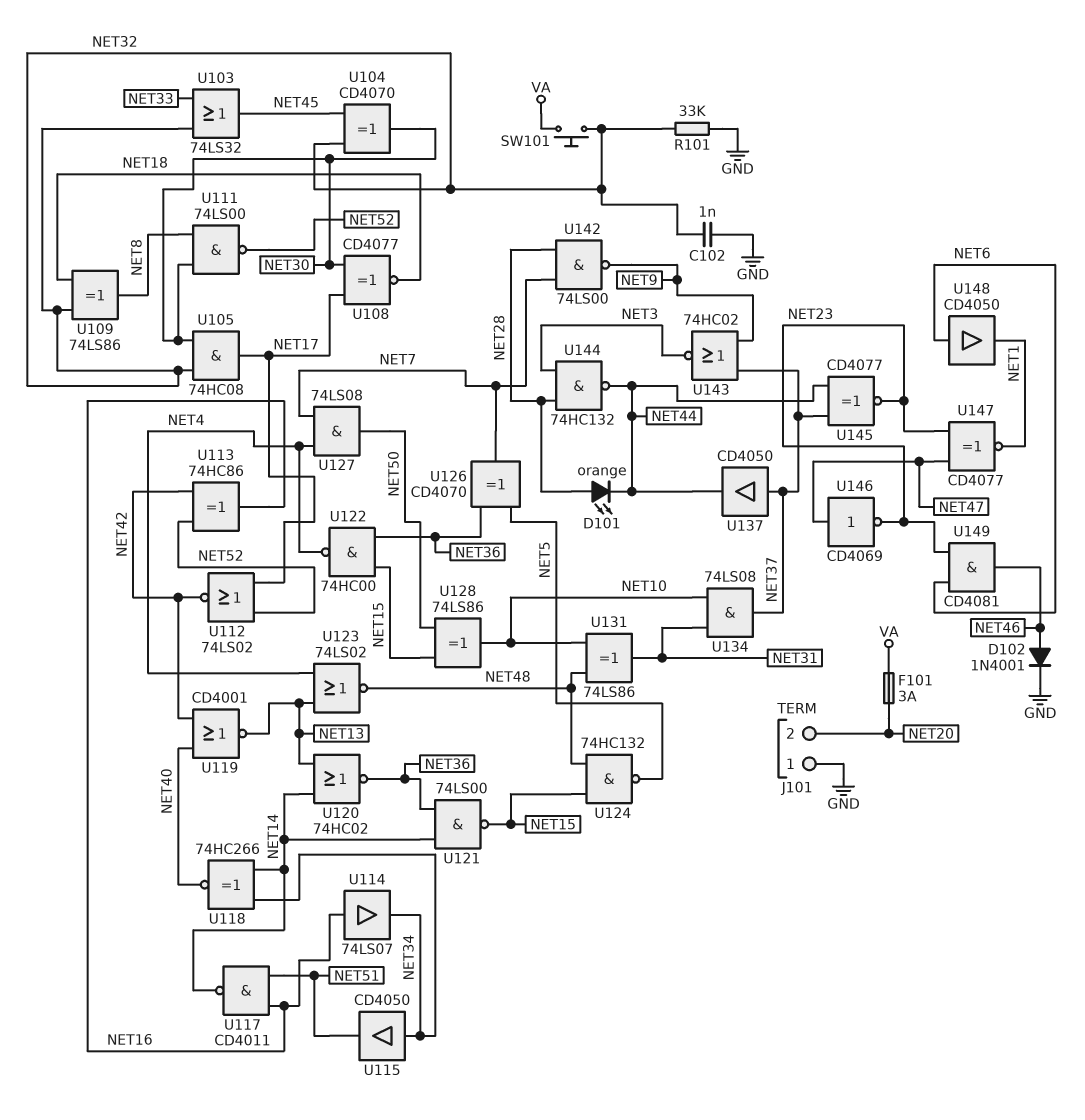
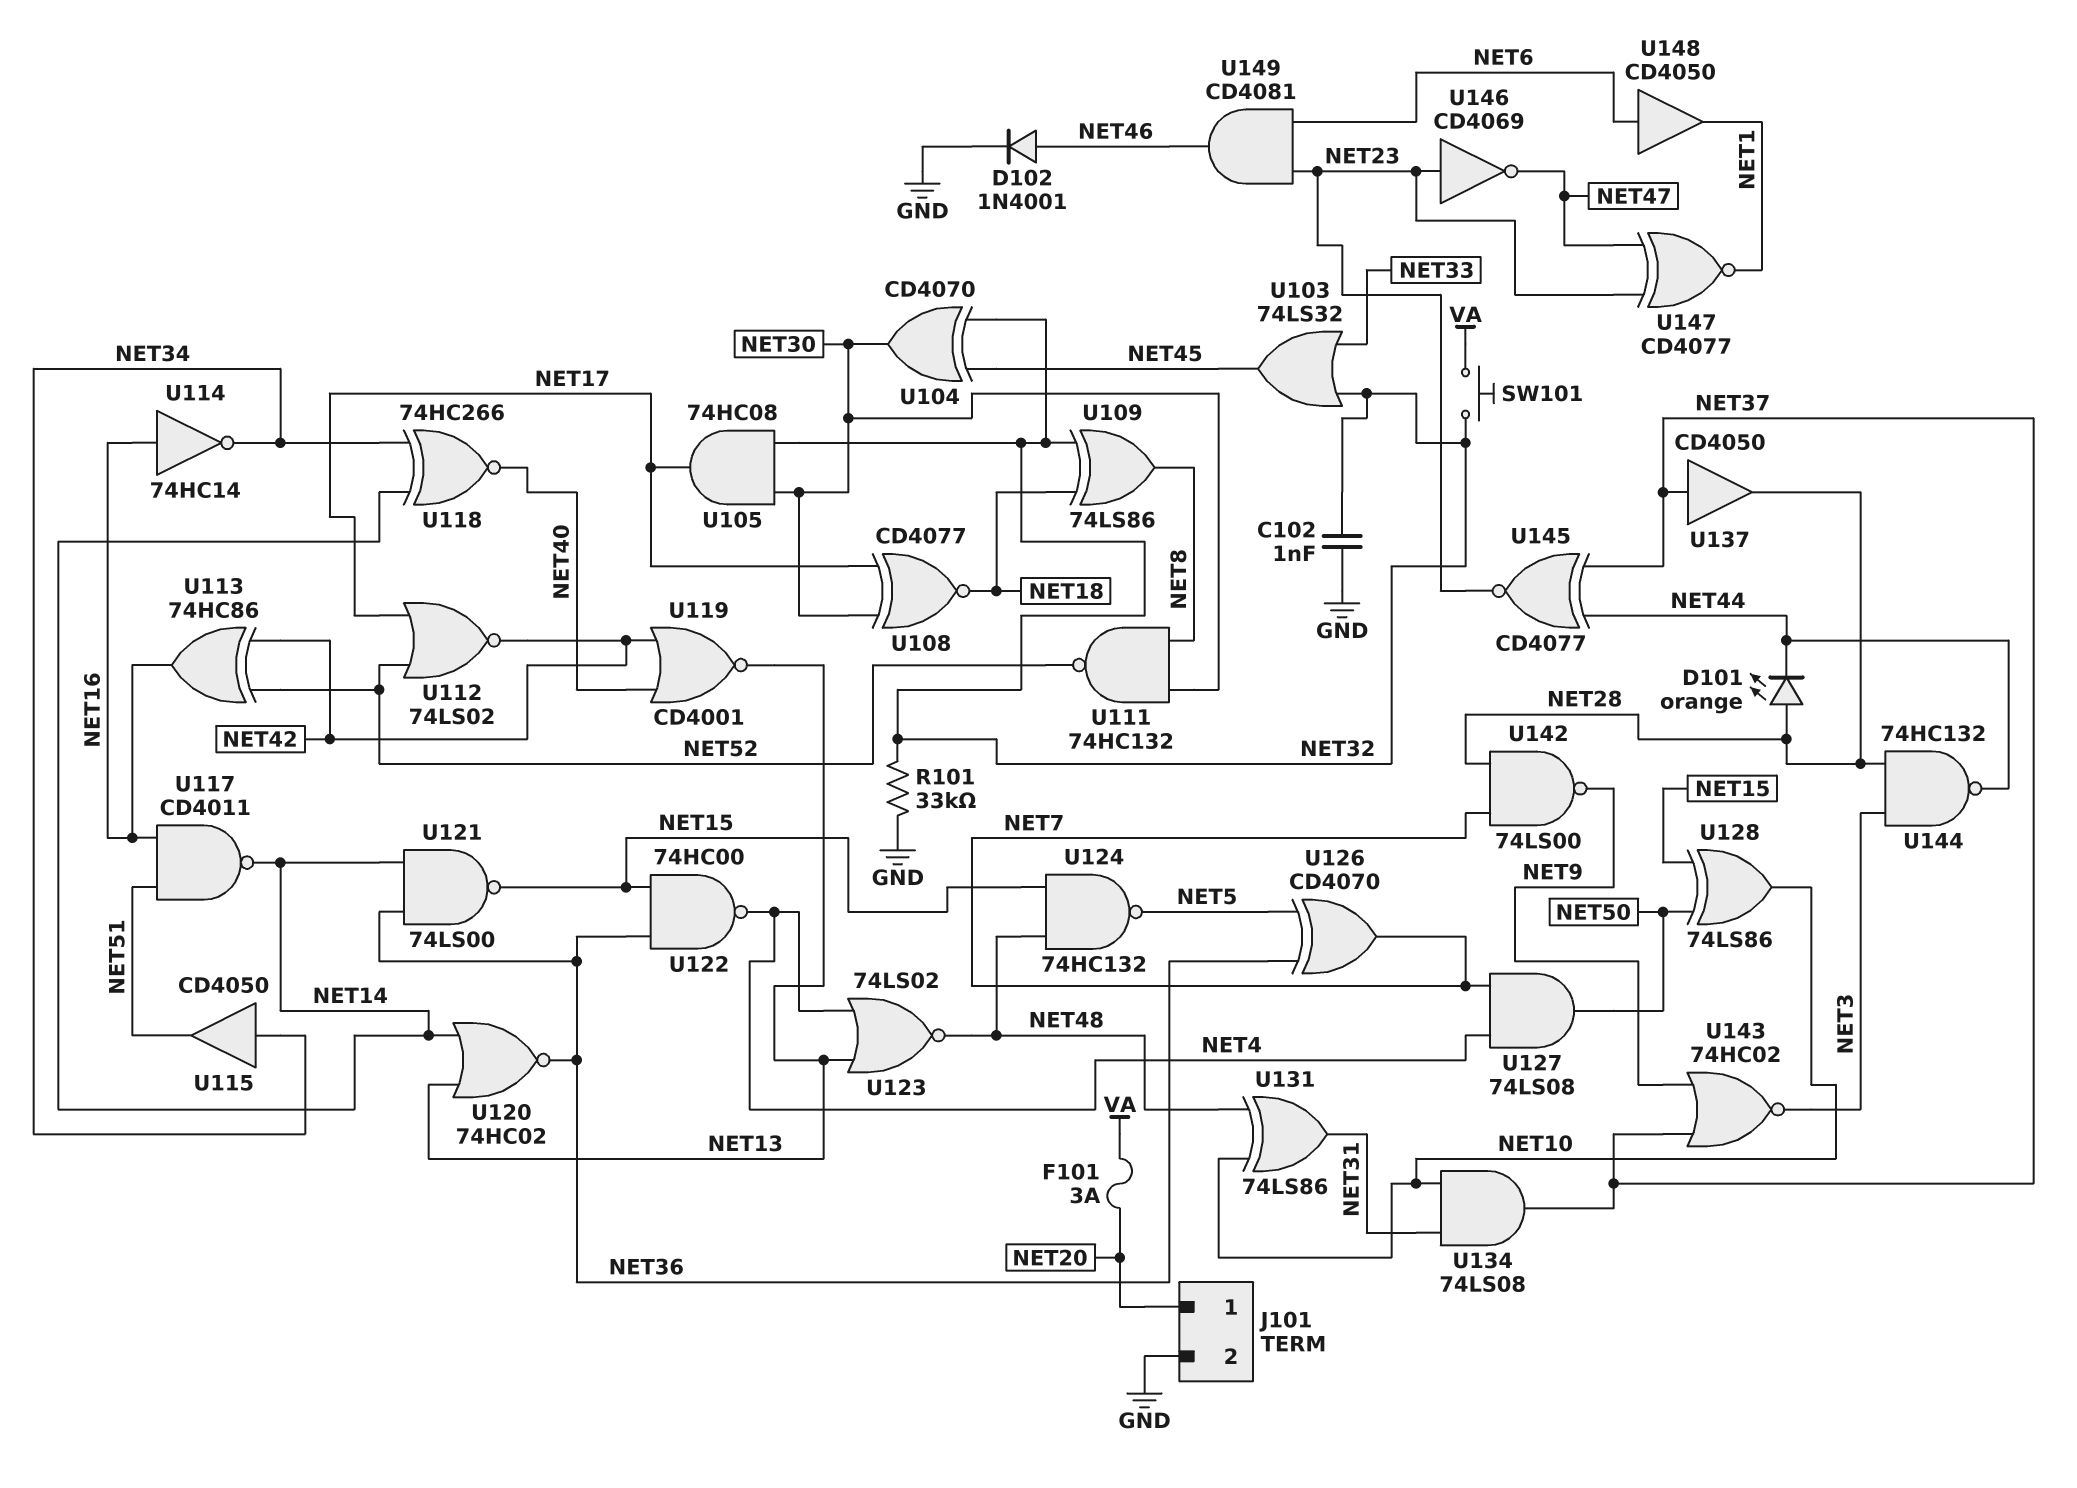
J101 pin 1: GND -> NET20
J101 pin 2: NET20 -> GND
U111: NAND 74LS00 (in NET8, in NET30, out NET52) -> NAND 74HC132 (in NET8, in NET30, out NET52)
U114: buffer 74LS07 (in NET16, out NET34) -> NOT 74HC14 (in NET16, out NET34)
U137: buffer CD4050 (in NET37, out NET44) -> buffer CD4050 (in NET37, out NET28)
U146: NOT CD4069 (in NET47, out NET23) -> NOT CD4069 (in NET23, out NET47)

